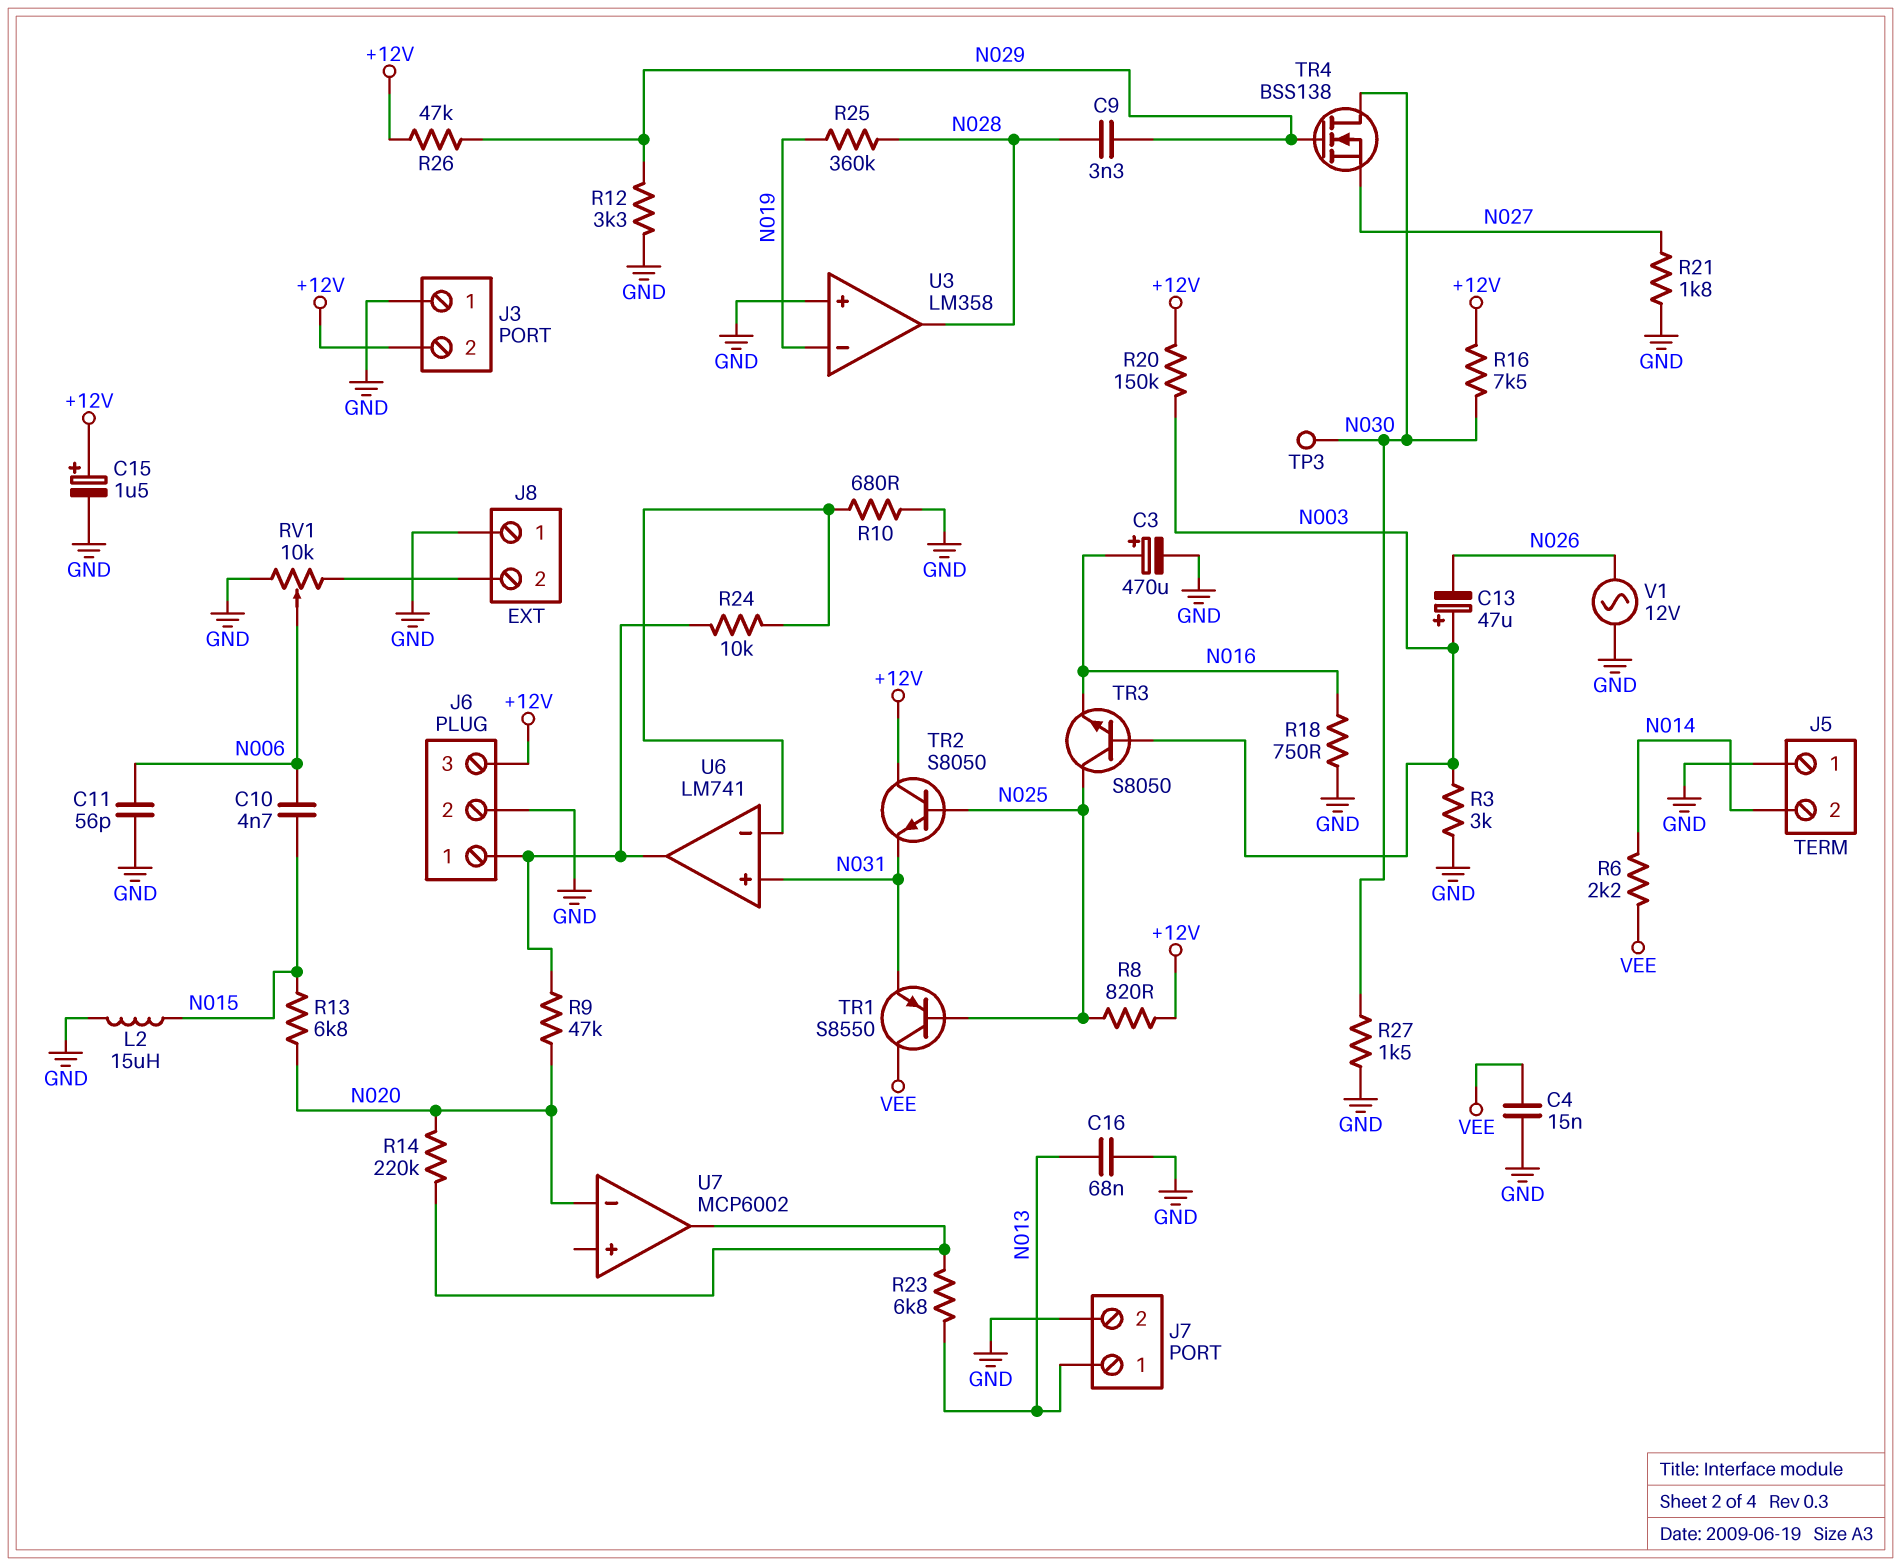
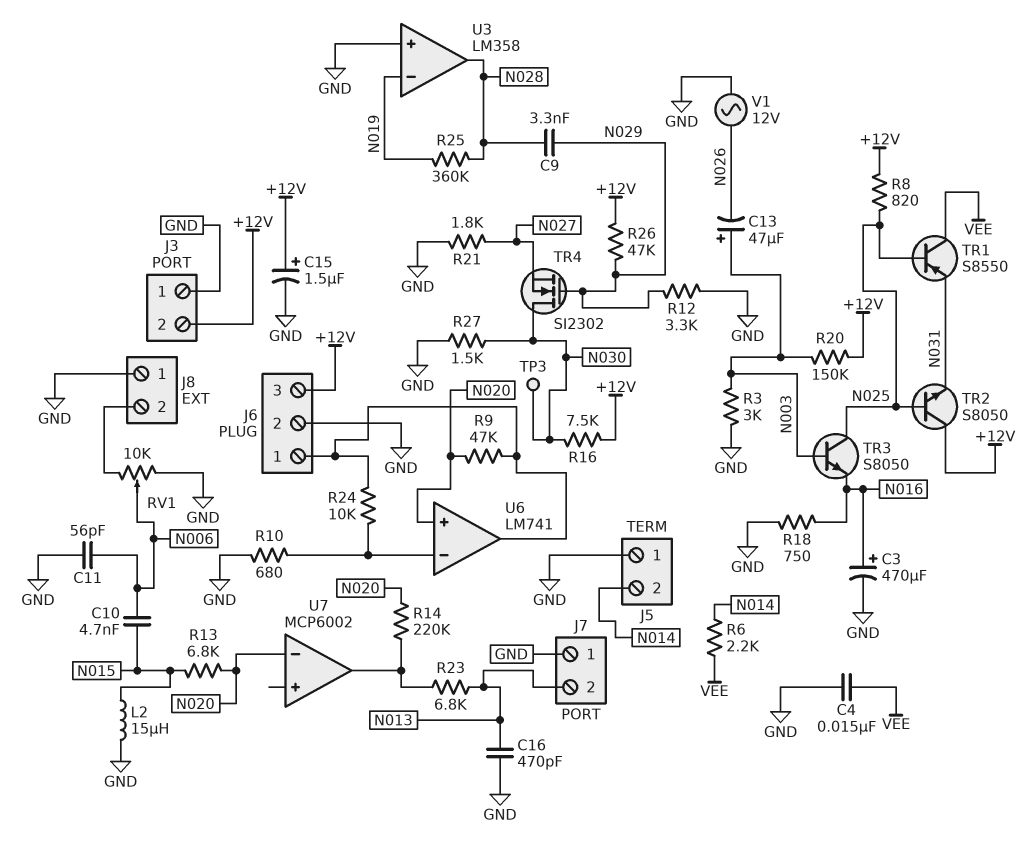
C16: 68nF (GND, N013) -> 470pF (GND, N013)
J7 pin 1: N013 -> GND
J7 pin 2: GND -> N013
TR4: NMOS BSS138 (G N029, D N030, S N027) -> NMOS SI2302 (G N029, D N030, S N027)
U6 pin in+: N031 -> N020

